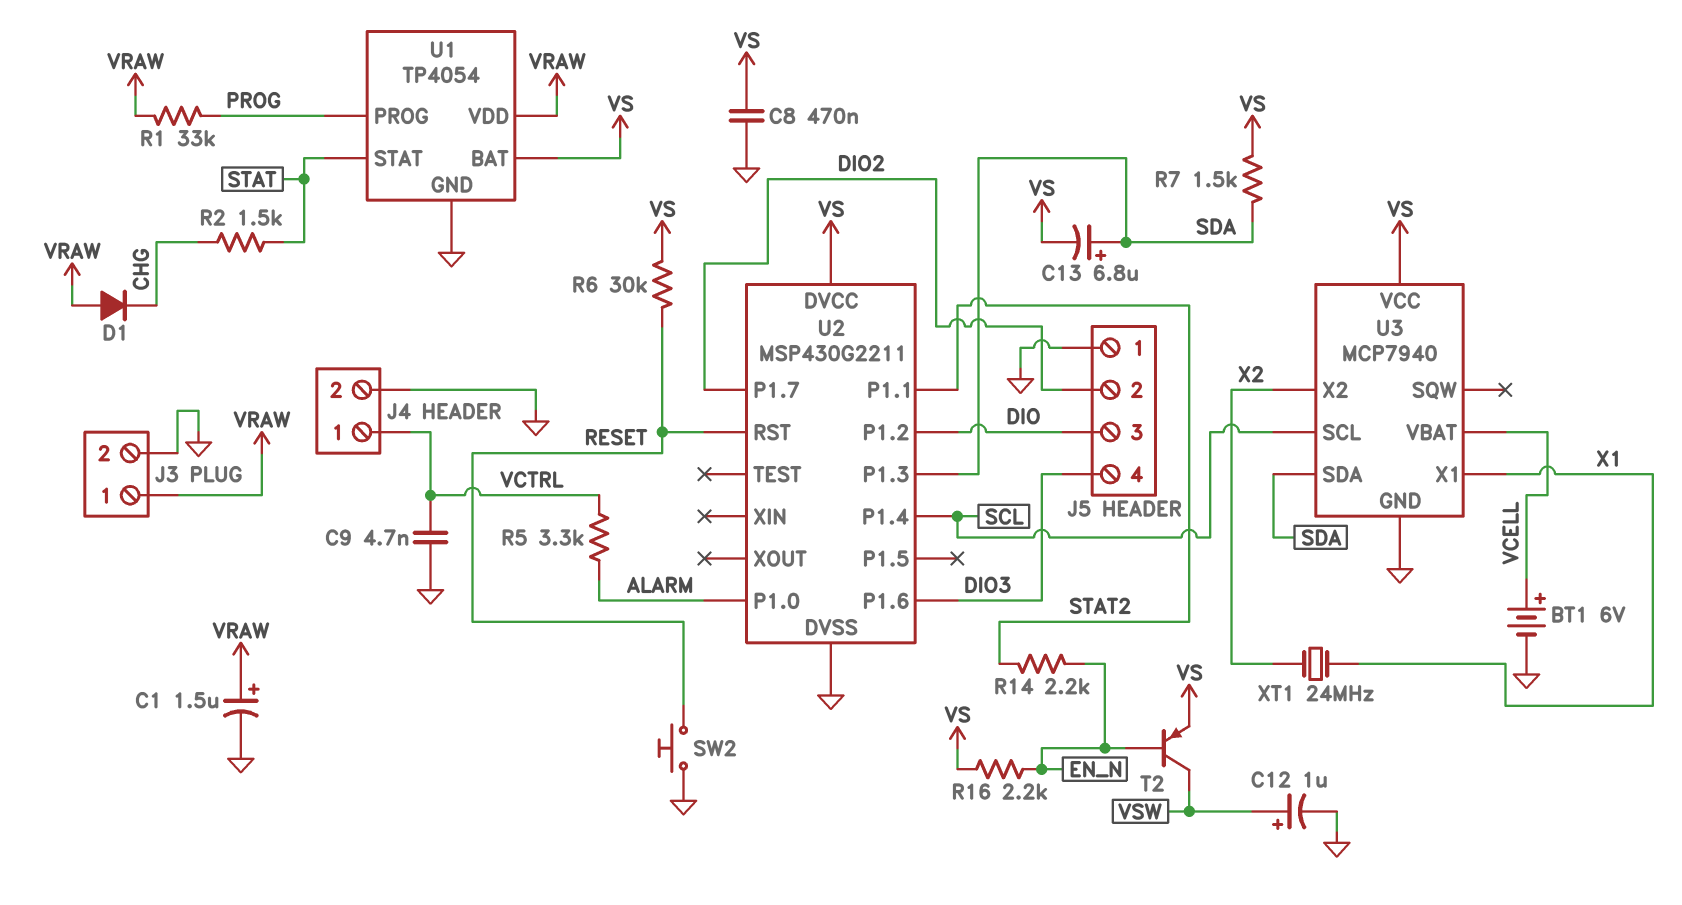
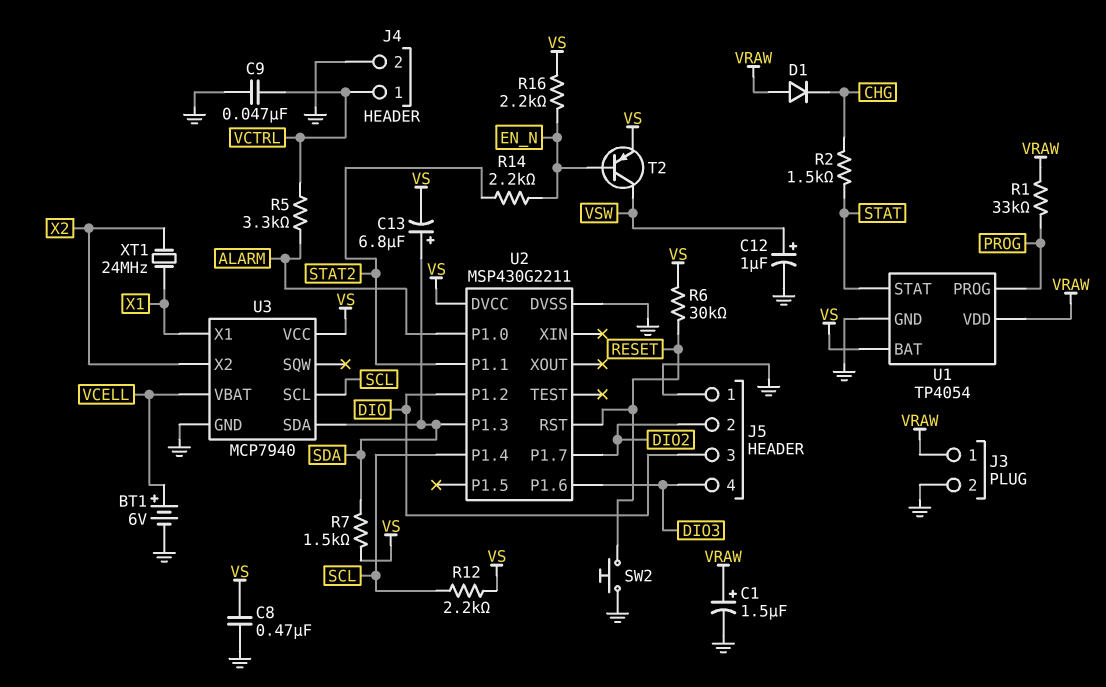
C9: 4.7nF (GND, VCTRL) -> 47nF (GND, VCTRL)
R12: none -> 2.2k (SCL, VS)

